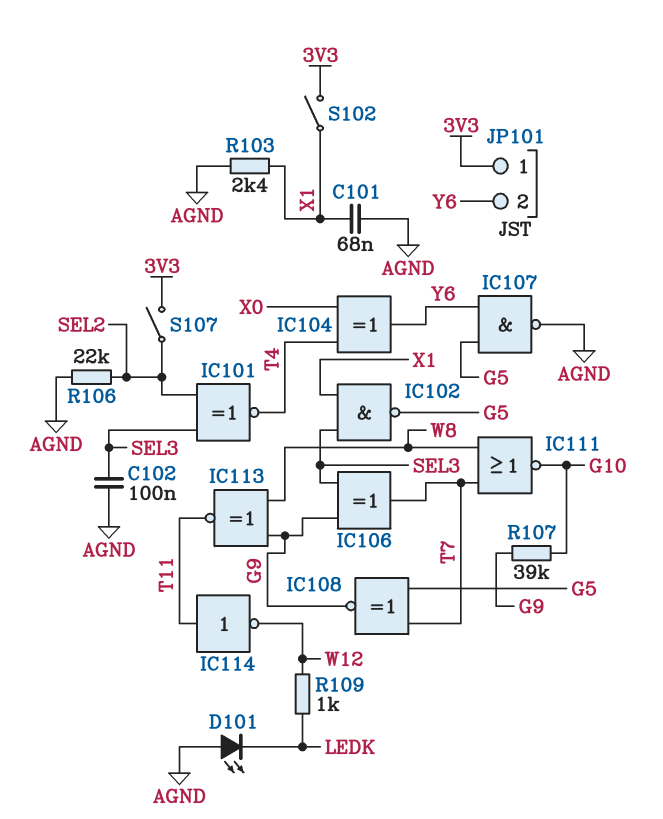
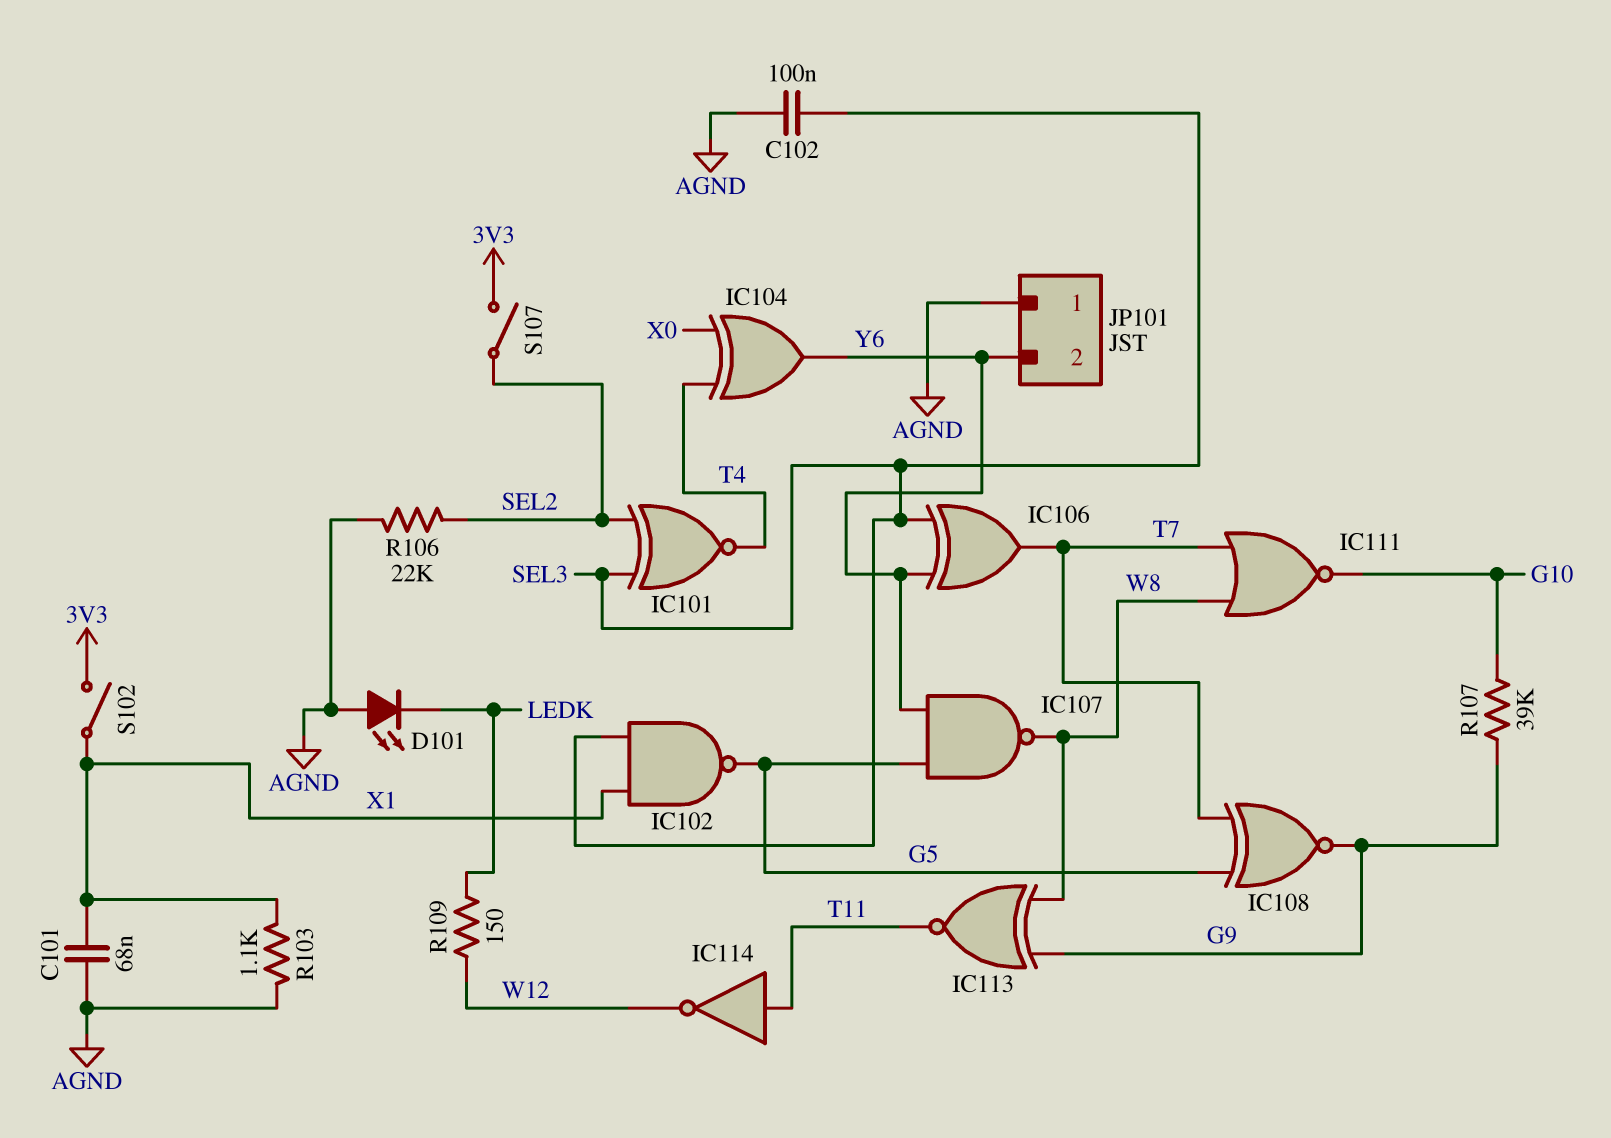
IC106: XOR (in G9, in SEL3, out T7) -> XOR (in SEL3, in Y6, out T7)
IC107: NAND (in G5, in Y6, out AGND) -> NAND (in G5, in Y6, out W8)
JP101 pin 1: 3V3 -> AGND
R103: 2.4k (AGND, X1) -> 1.1k (AGND, X1)
R109: 1k (LEDK, W12) -> 150 (LEDK, W12)

